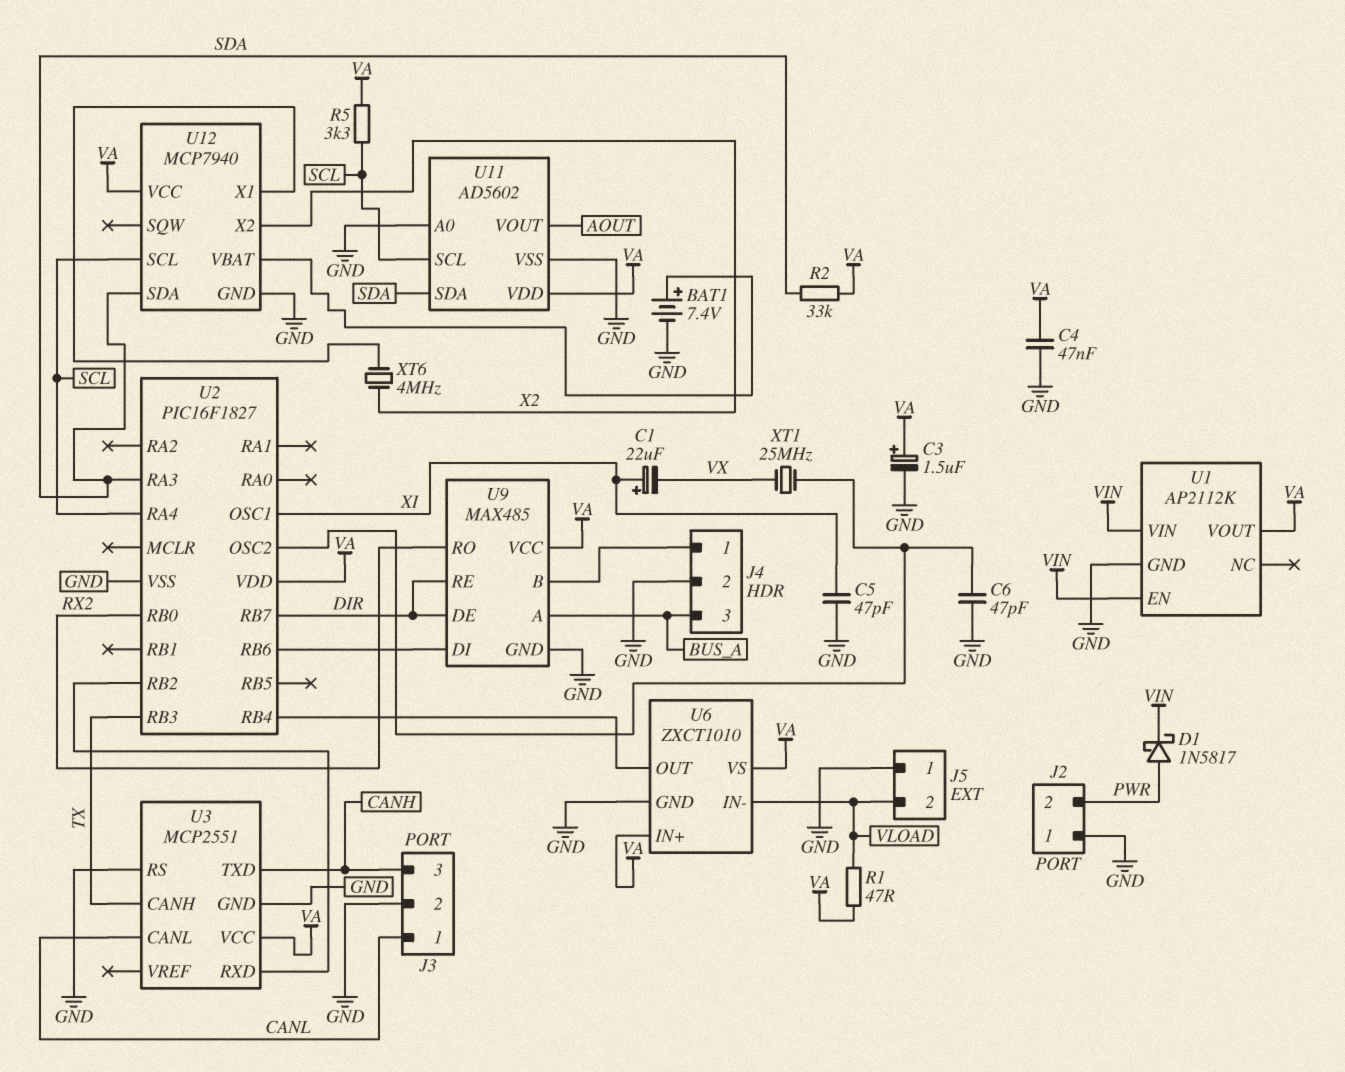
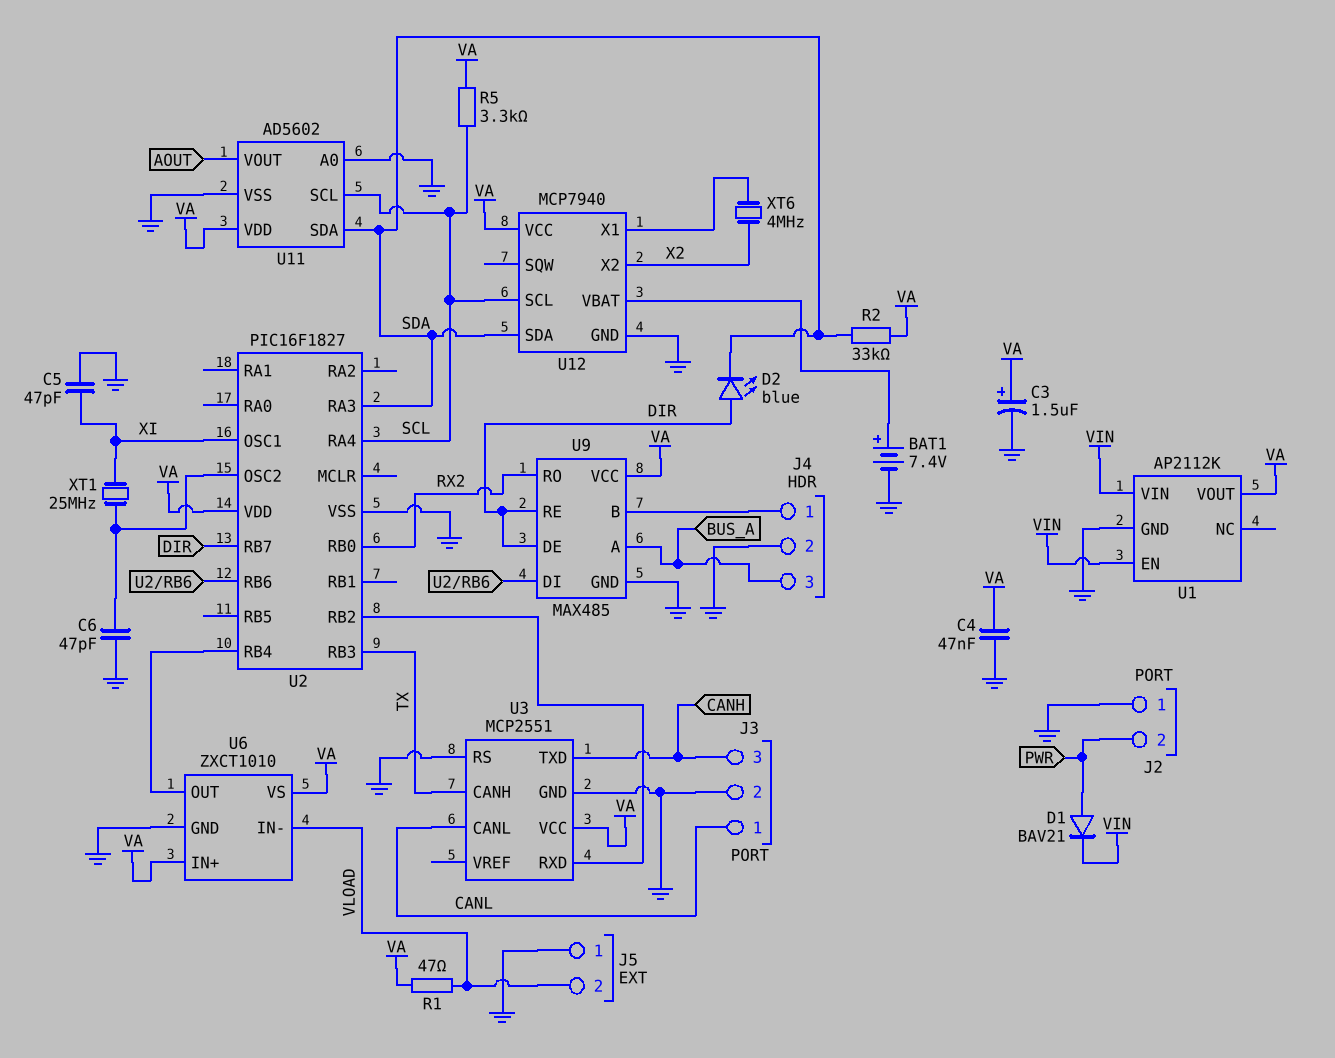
C1: 22uF (plus XI, minus VX) -> none
D1: schottky 1N5817 (A PWR, K VIN) -> diode BAV21 (A PWR, K VIN)
D2: none -> LED blue (A DIR, K SDA)
XT1: 25MHz (U2/OSC2, VX) -> 25MHz (U2/OSC2, XI)

